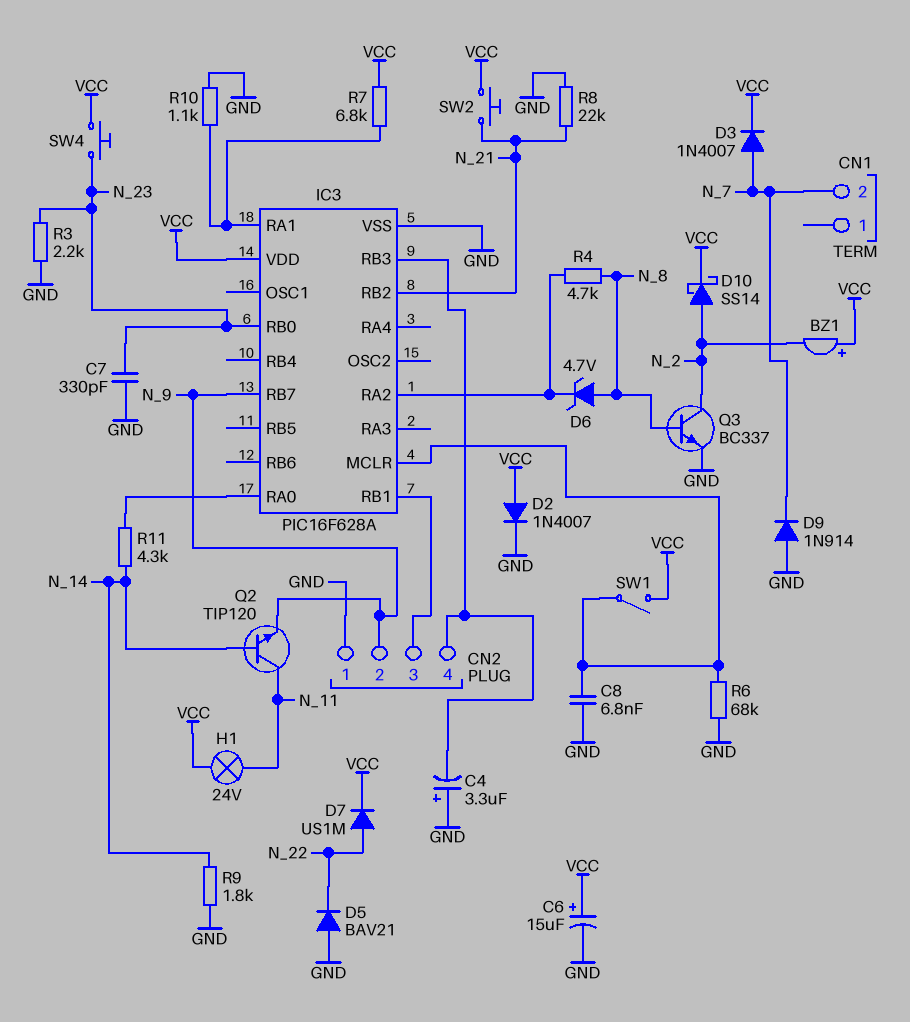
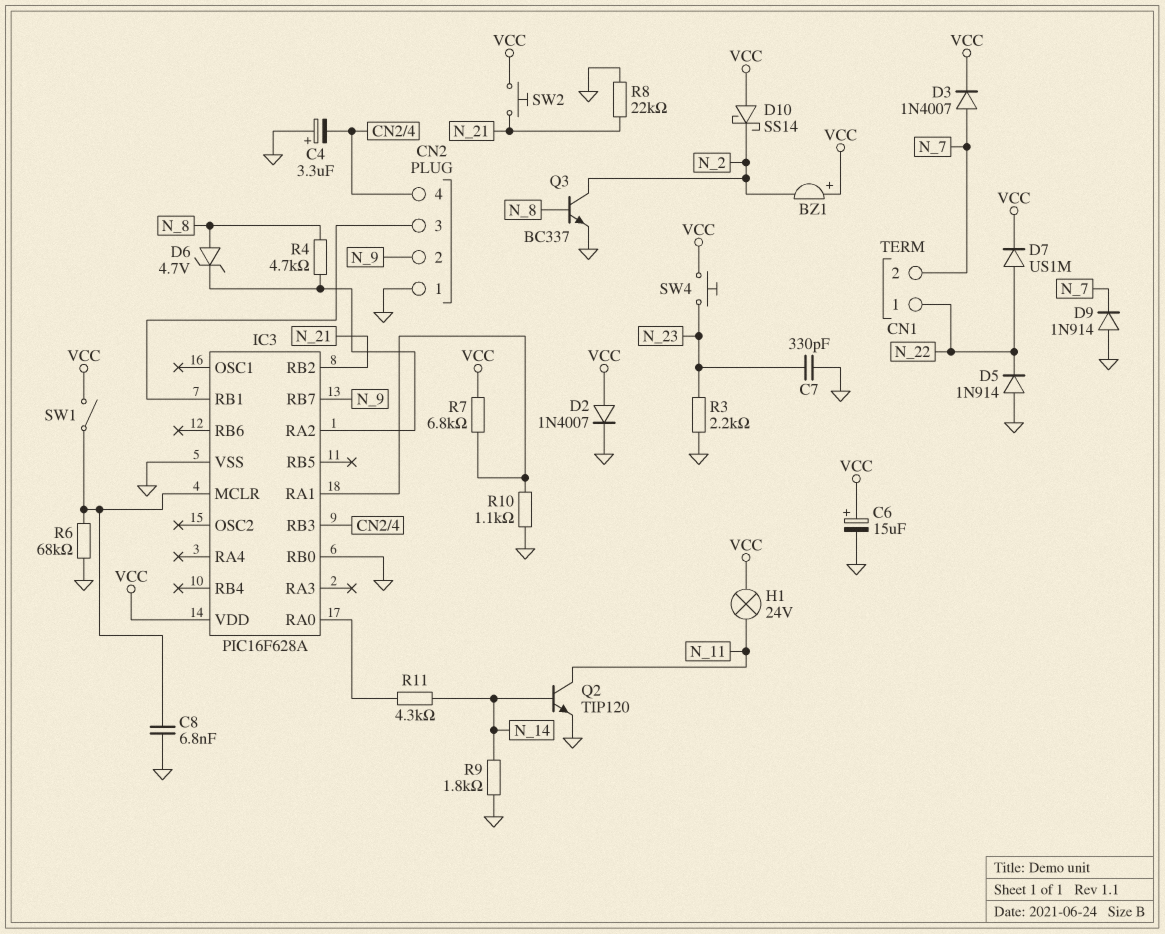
CN1 pin 1: none -> N_22
D5: diode BAV21 (A GND, K N_22) -> diode 1N914 (A GND, K N_22)
D10: schottky SS14 (A N_2, K VCC) -> schottky SS14 (A VCC, K N_2)
IC3 pin RB0: N_23 -> GND
Q2: NPN TIP120 (B N_14, C N_11, E N_9) -> NPN TIP120 (B N_14, C N_11, E GND)

